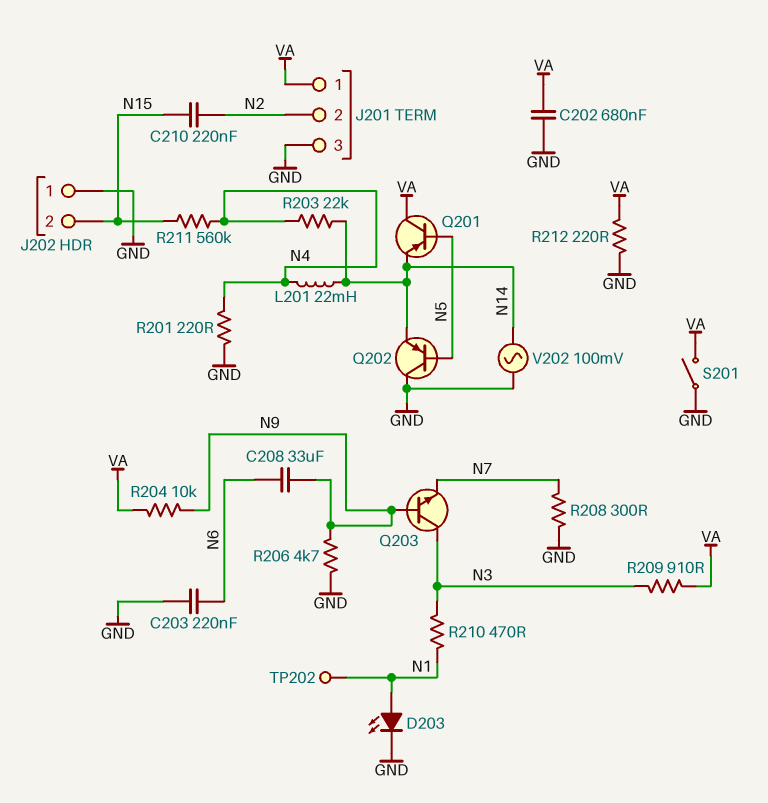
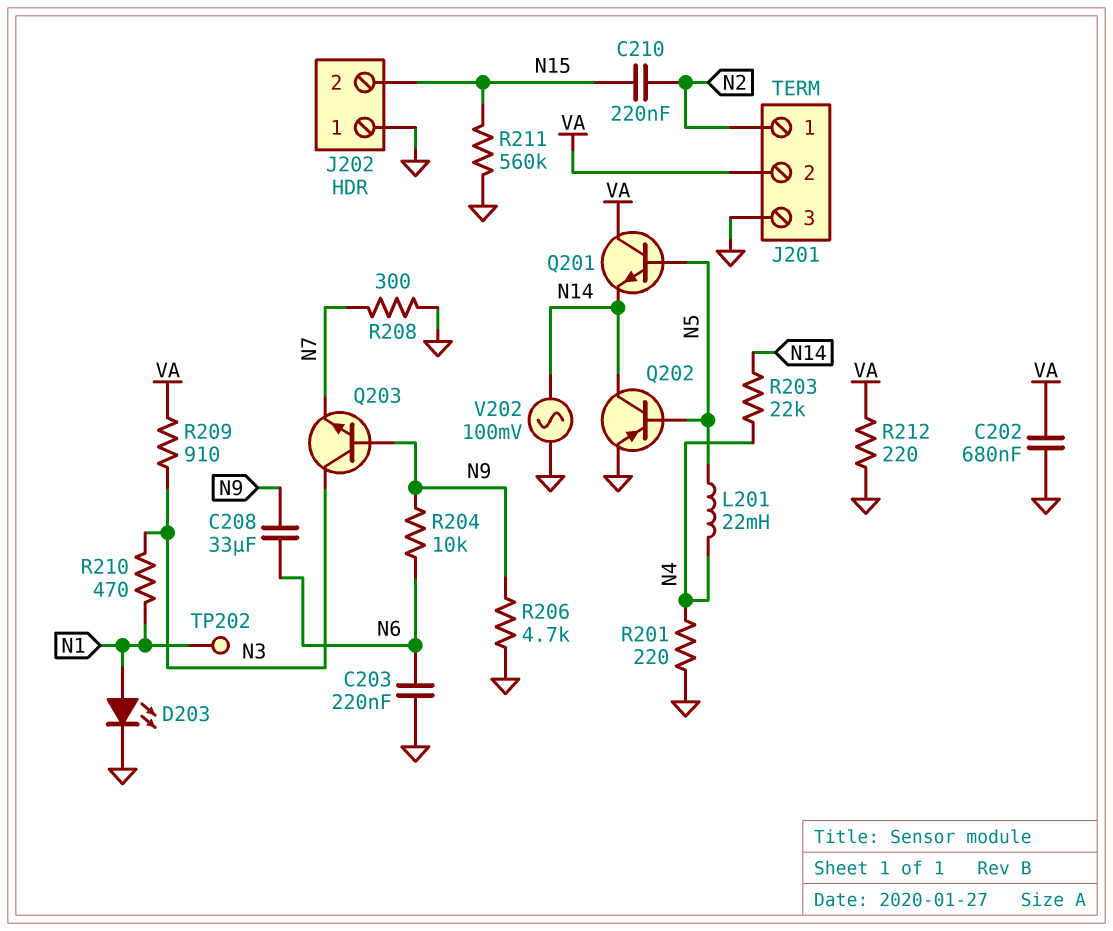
J201 pin 1: VA -> N2
J201 pin 2: N2 -> VA
L201: 22mH (N4, N14) -> 22mH (N4, N5)
Q201: PNP (B N5, C VA, E N14) -> NPN (B N5, C VA, E N14)
Q202: PNP (B N5, C GND, E N14) -> PNP (B N5, C N14, E GND)
R204: 10k (N9, VA) -> 10k (N6, N9)
R211: 560k (N4, N15) -> 560k (GND, N15)
S201: switch (GND, VA) -> none

